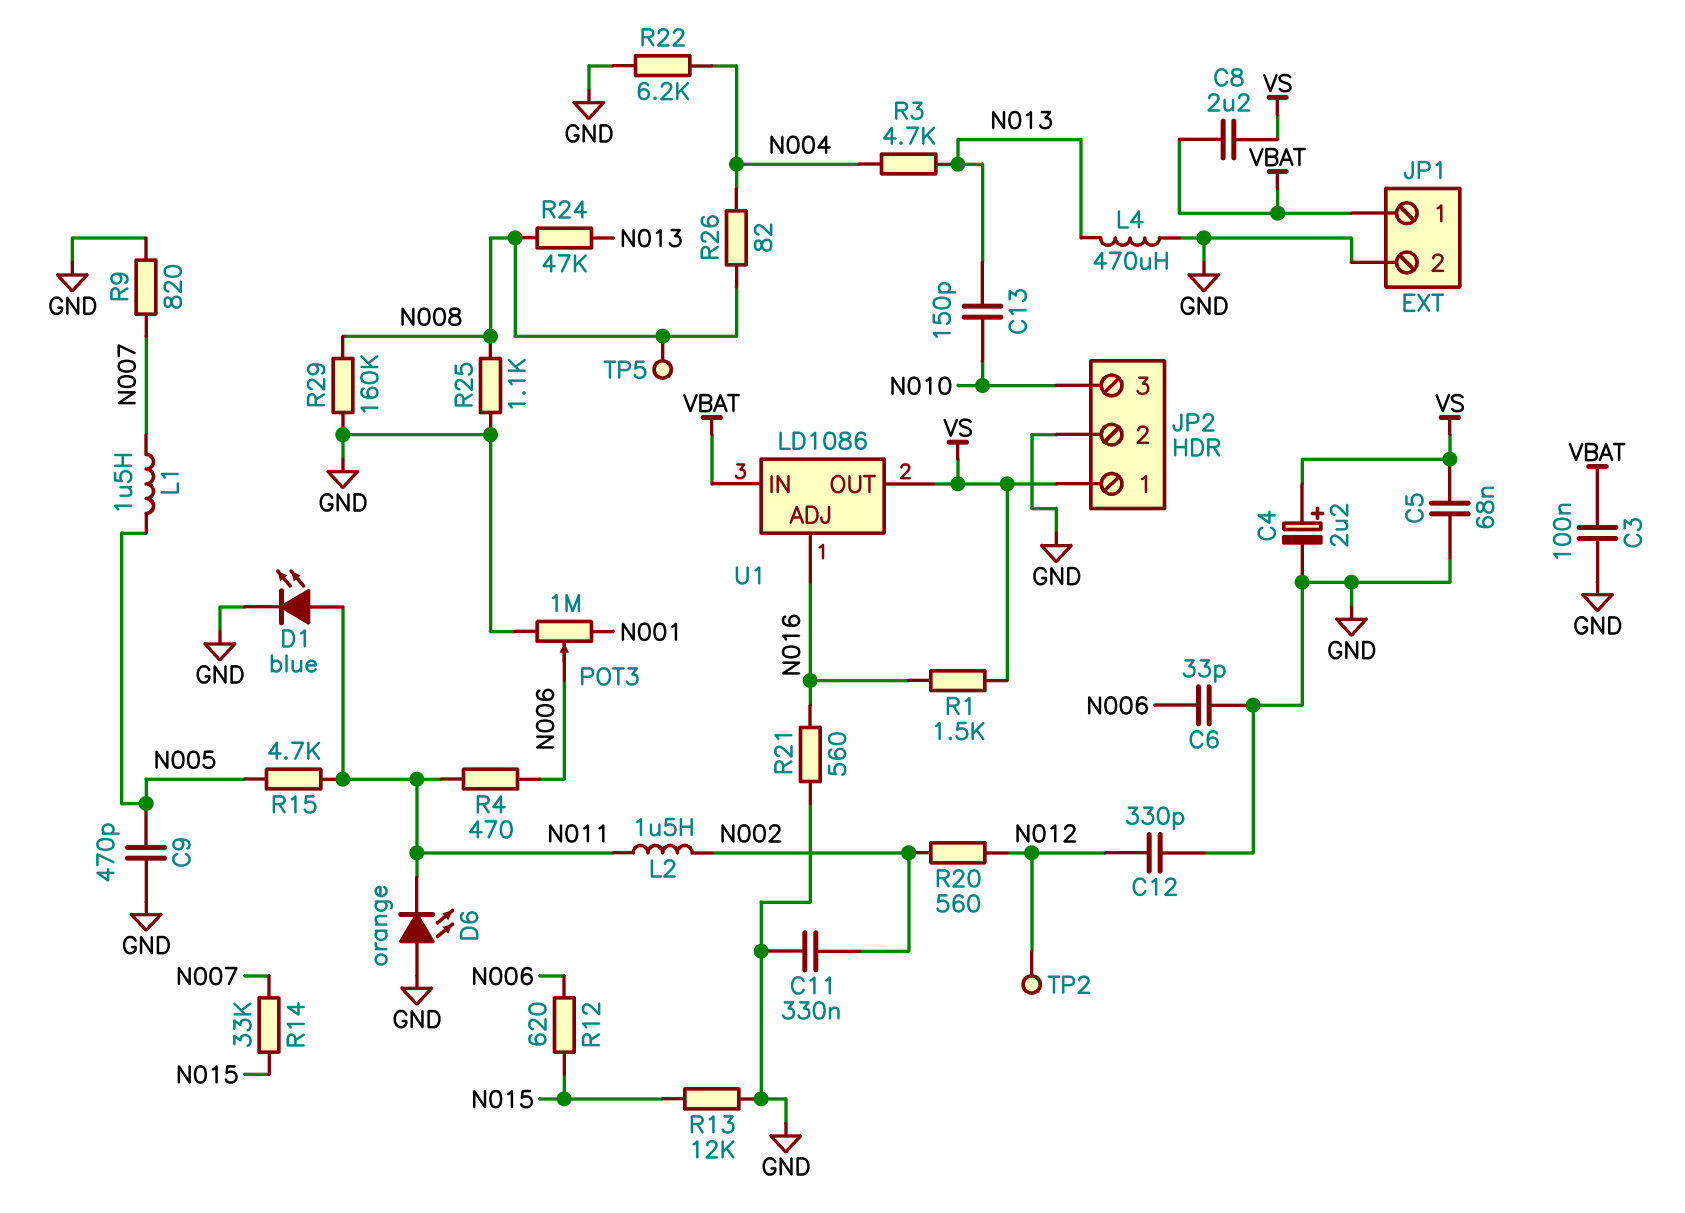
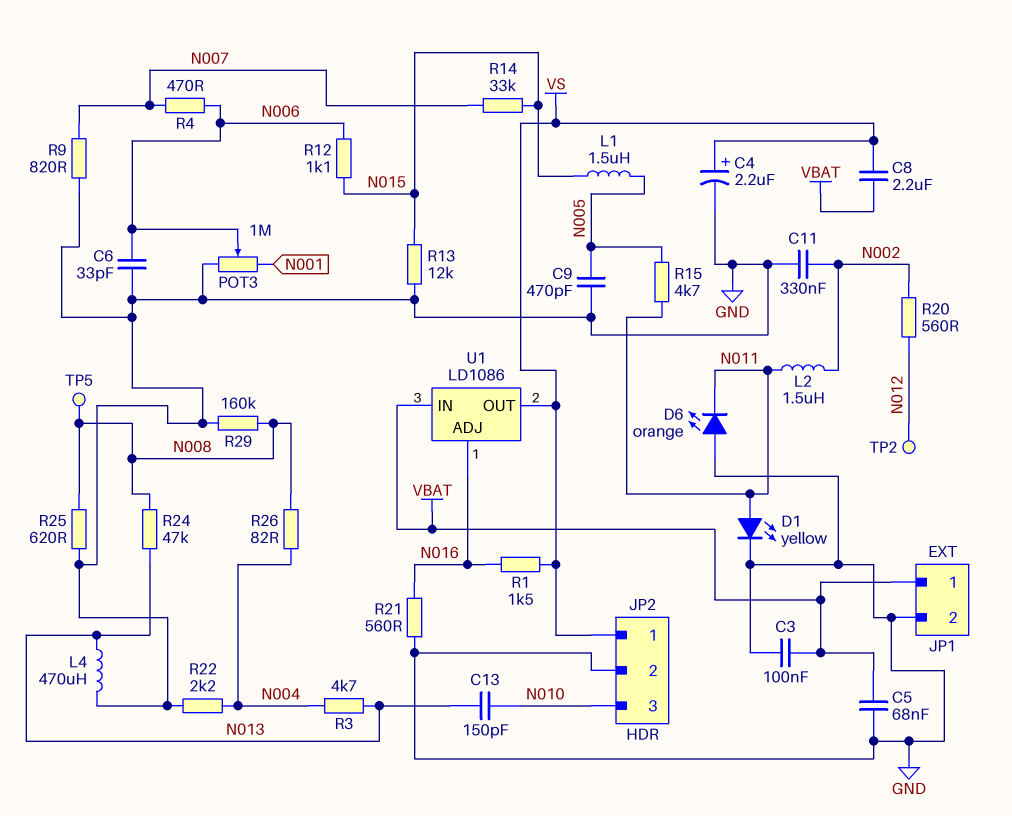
C5: 68nF (GND, VS) -> 68nF (GND, VBAT)
C12: 330pF (GND, N012) -> none
D1: LED blue (A N011, K GND) -> LED yellow (A N011, K GND)
L1: 1.5uH (N005, N007) -> 1.5uH (N005, N015)
R4: 470 (N006, N011) -> 470 (N006, N007)
R12: 620 (N006, N015) -> 1.1k (N006, N015)
R22: 6.2k (GND, N004) -> 2.2k (GND, N004)
R25: 1.1k (GND, N008) -> 620 (GND, N008)

